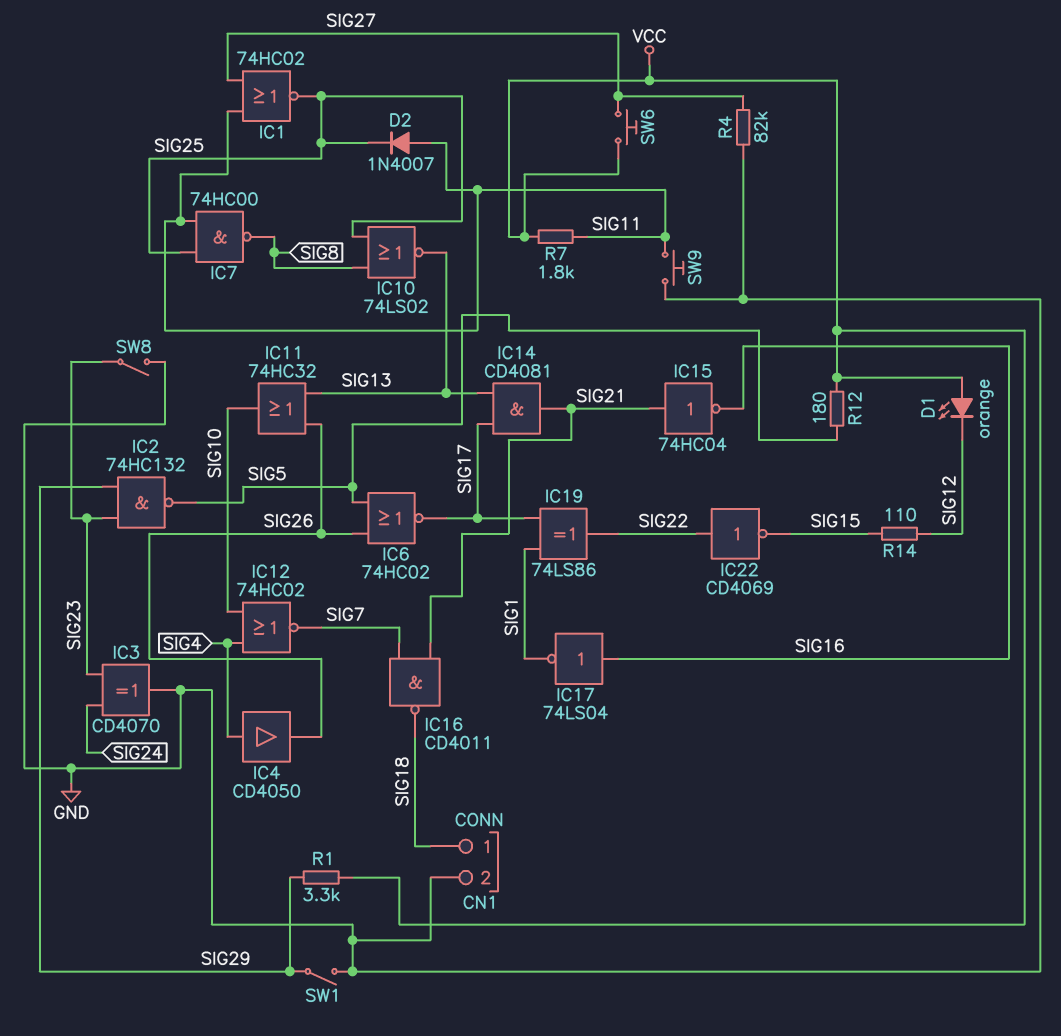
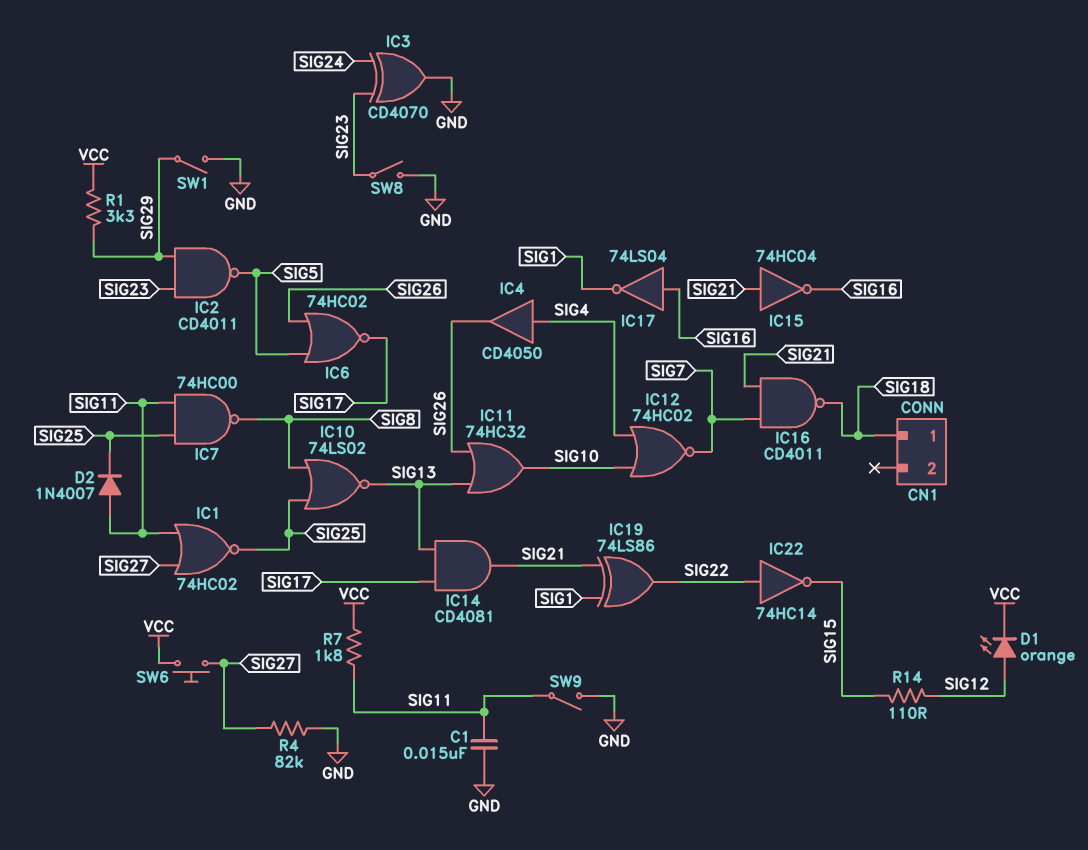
C1: none -> 15nF (GND, SIG11)
CN1 pin 2: GND -> none
D1: LED orange (A VCC, K SIG12) -> LED orange (A SIG12, K VCC)
IC2: NAND 74HC132 (in SIG23, in SIG29, out SIG5) -> NAND CD4011 (in SIG23, in SIG29, out SIG5)
IC19: XOR 74LS86 (in SIG1, in SIG17, out SIG22) -> XOR 74LS86 (in SIG1, in SIG21, out SIG22)
IC22: NOT CD4069 (in SIG22, out SIG15) -> NOT 74HC14 (in SIG22, out SIG15)
R12: 180 (SIG5, VCC) -> none
SW9: button (GND, SIG11) -> switch (GND, SIG11)

